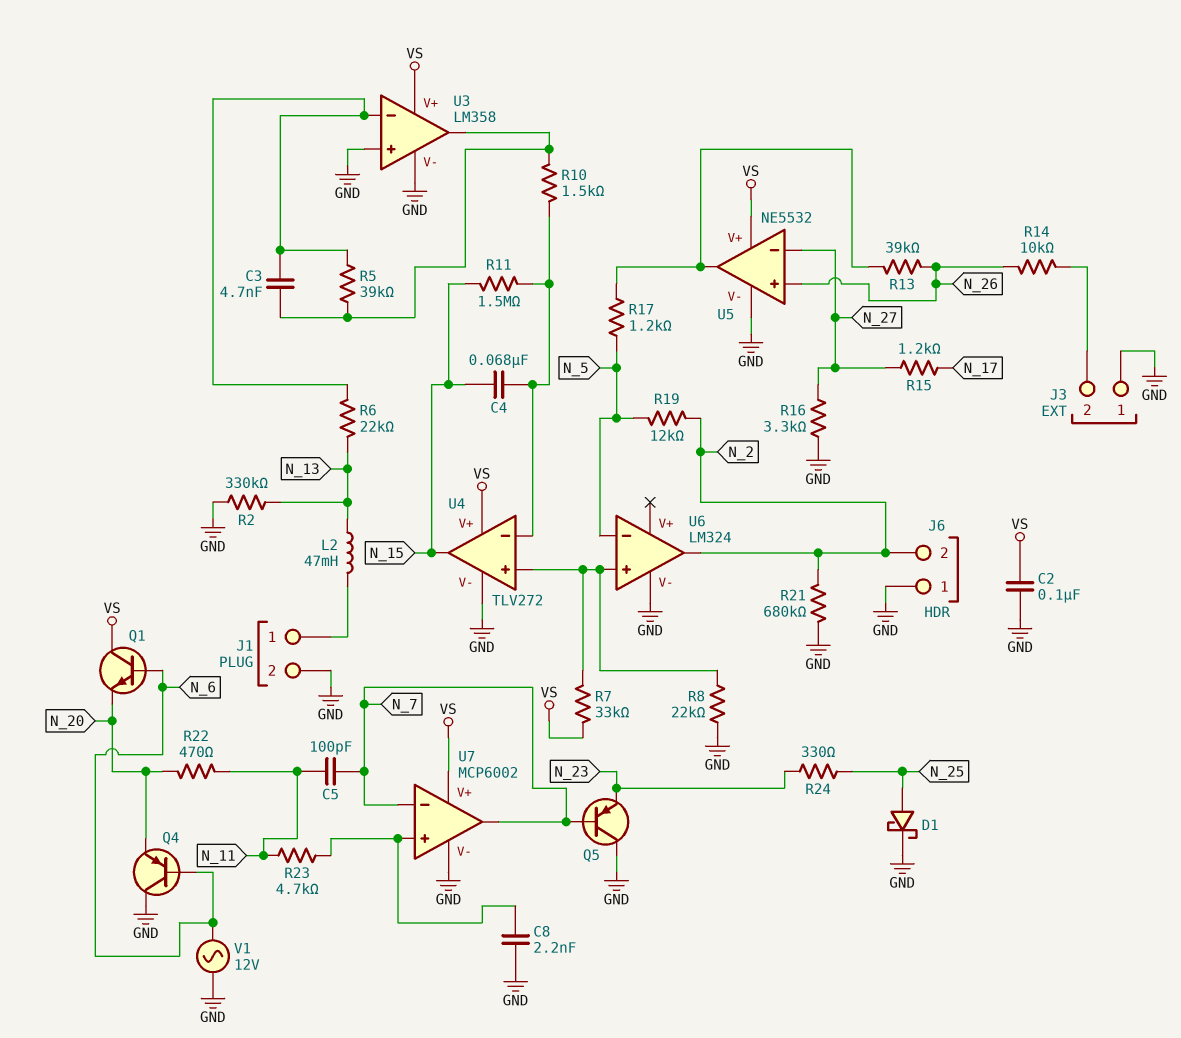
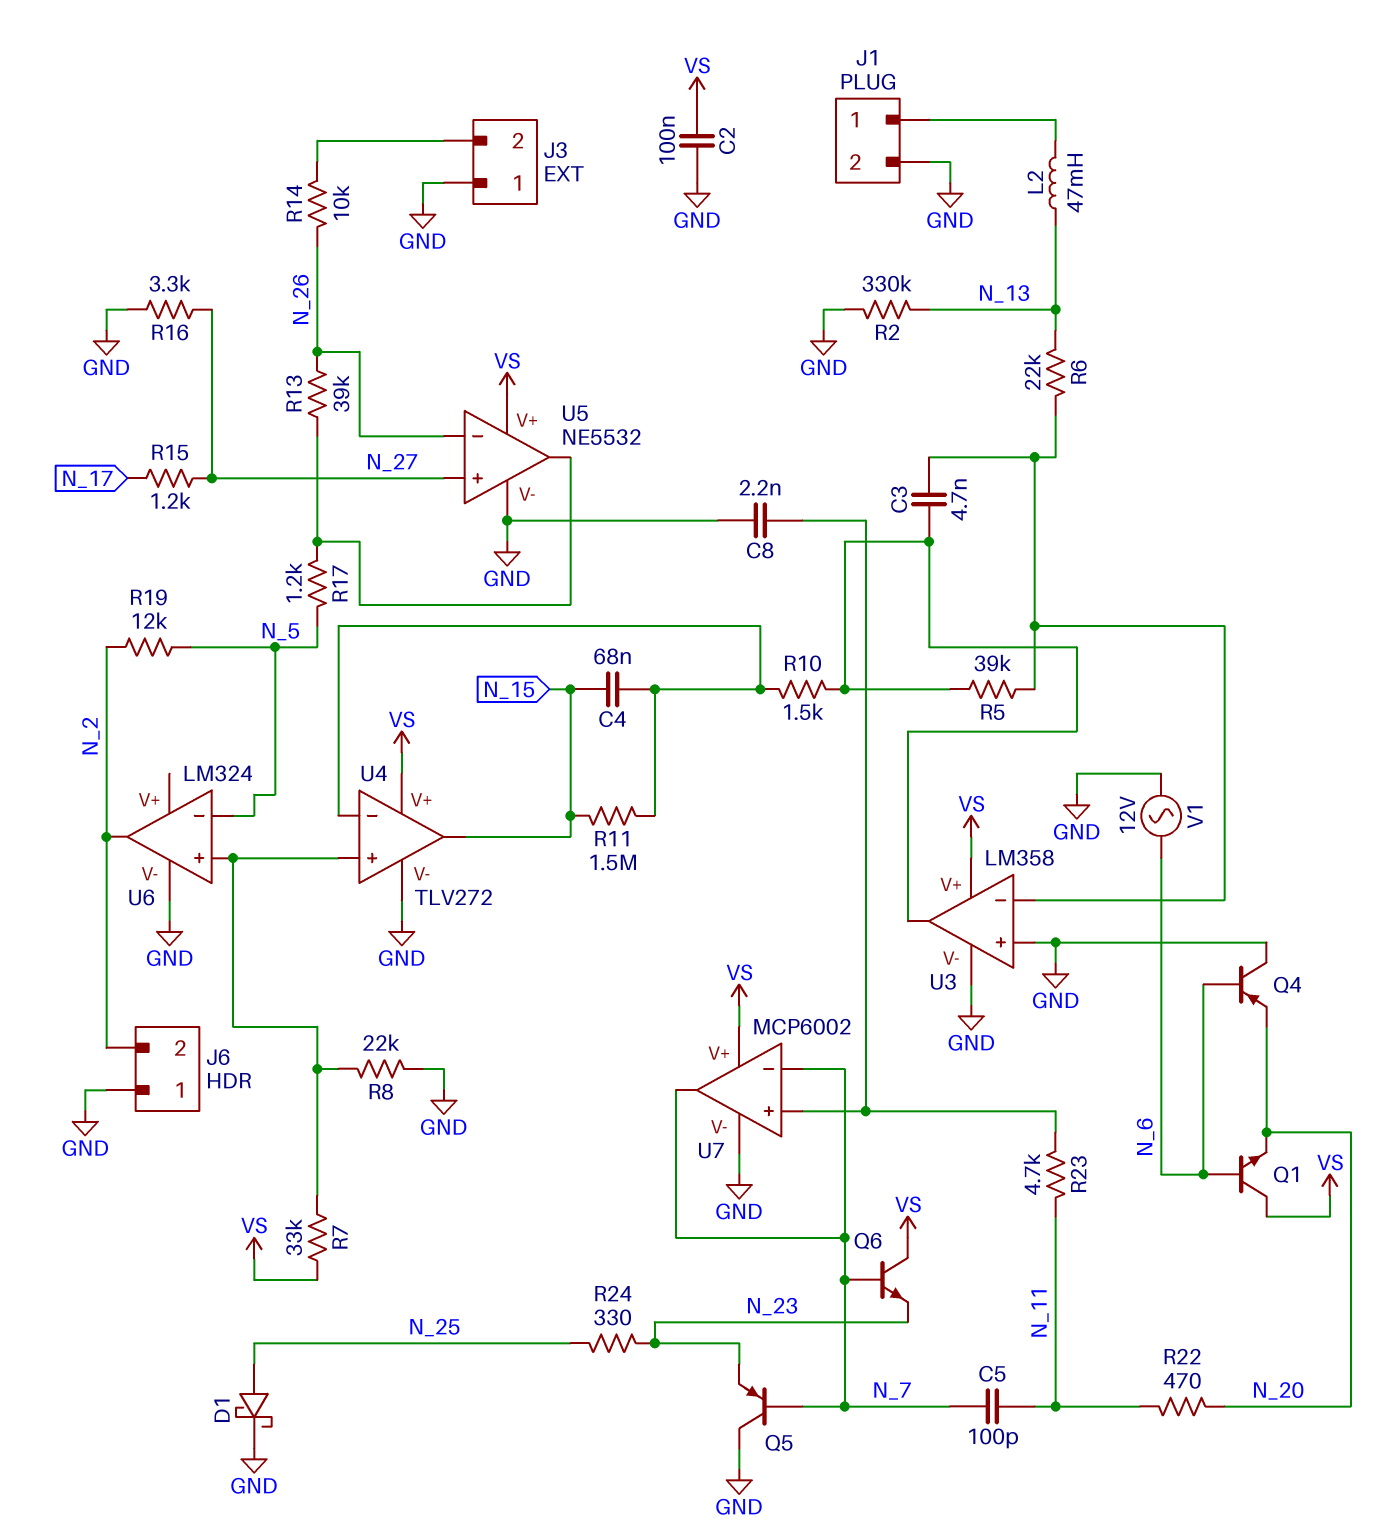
Q6: none -> NPN (B N_7, C VS, E N_23)
R21: 680k (GND, N_2) -> none
U5 pin in+: N_26 -> N_27
U5 pin in-: N_27 -> N_26

